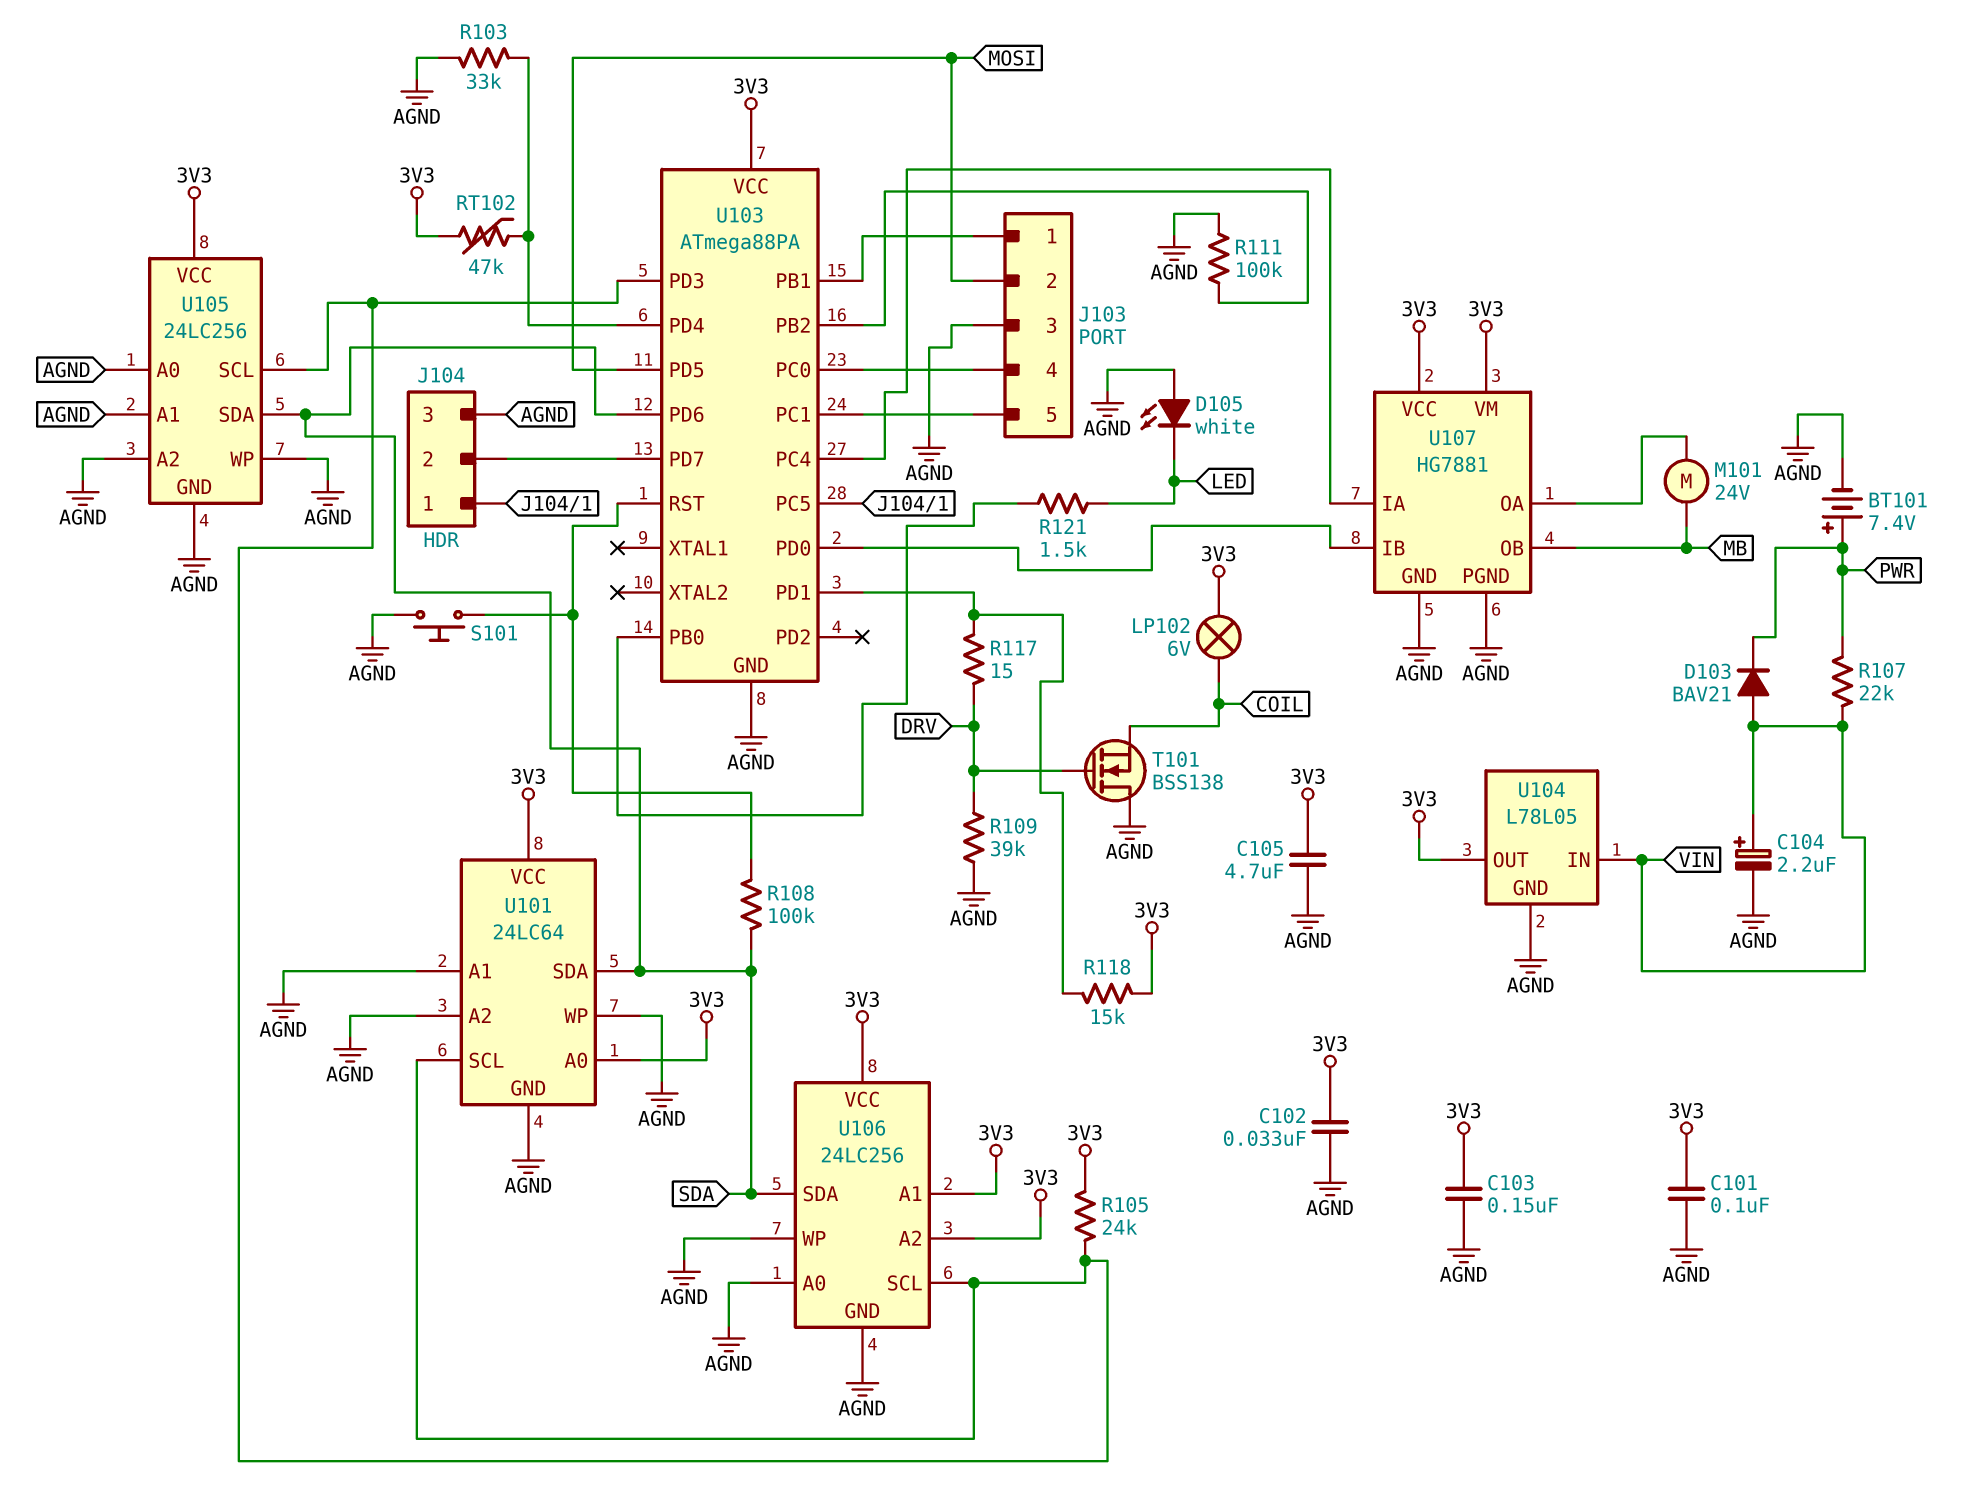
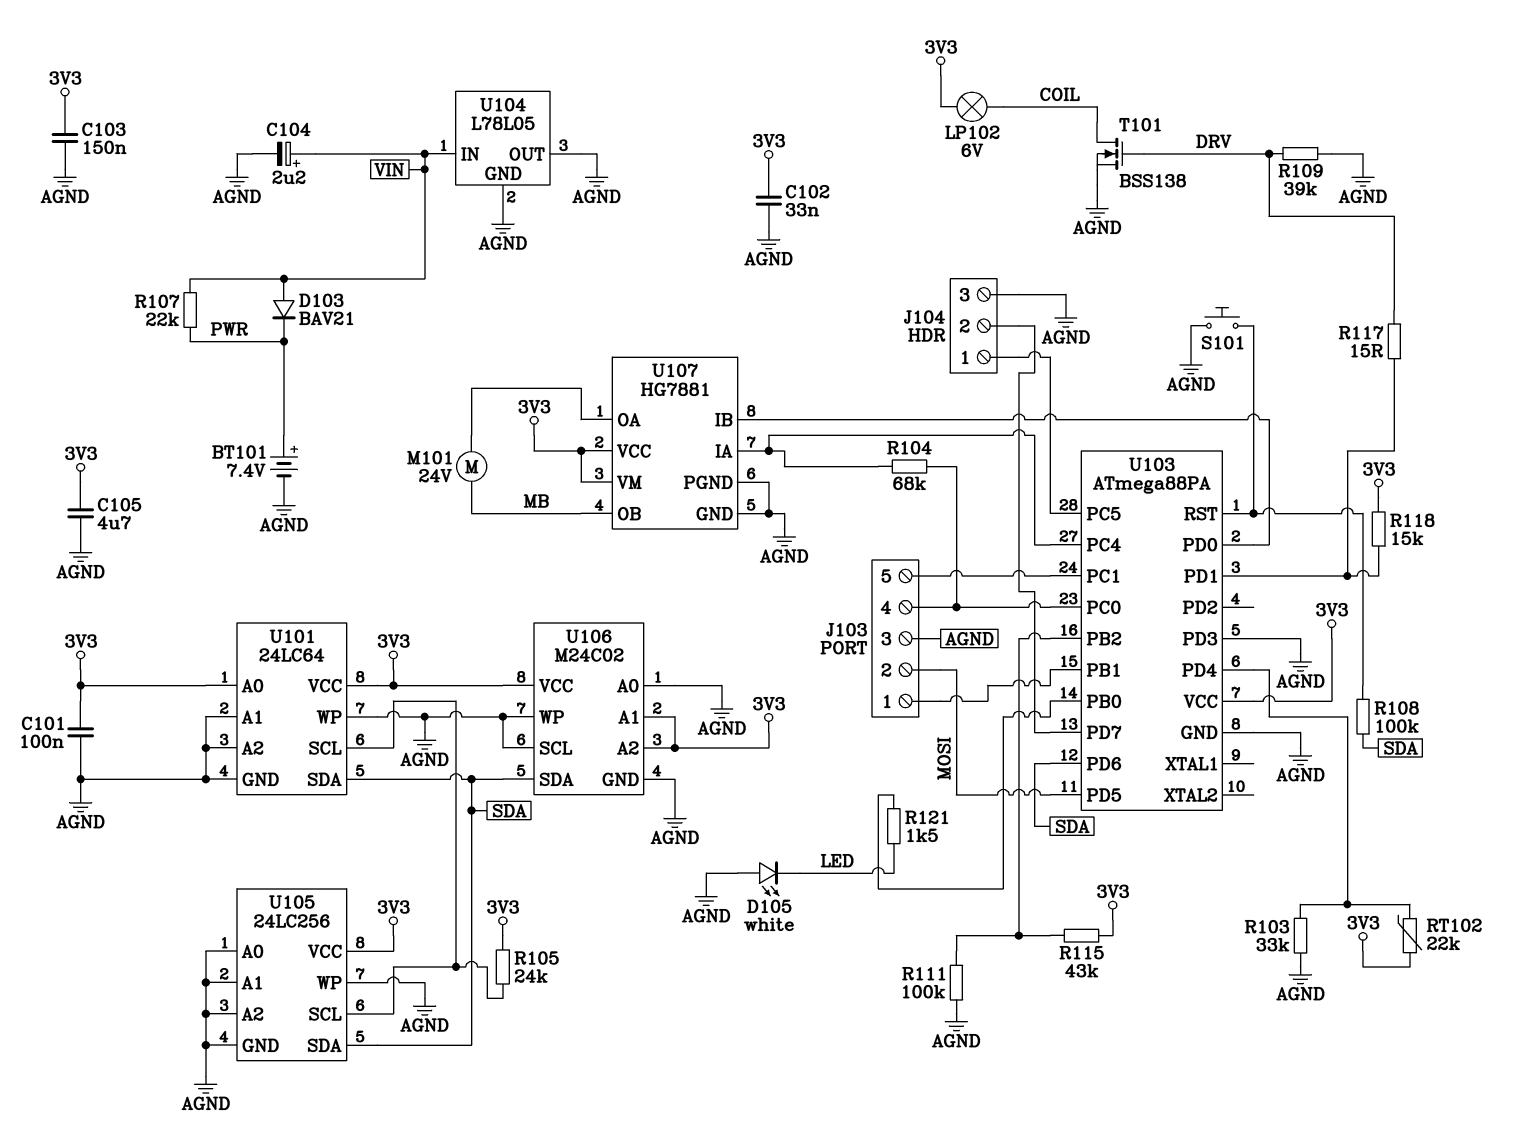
R104: none -> 68k (J103/4, U103/PC4)
R115: none -> 43k (3V3, U103/PB2)
RT102: 47k (3V3, U103/PD4) -> 22k (3V3, U103/PD4)
T101: NMOS BSS138 (G DRV, D AGND, S COIL) -> NMOS BSS138 (G DRV, D COIL, S AGND)
U103 pin PD3: U101/SCL -> AGND
U104 pin OUT: 3V3 -> AGND
U106: 24LC256 -> M24C02
U106 pin SCL: U101/SCL -> AGND

